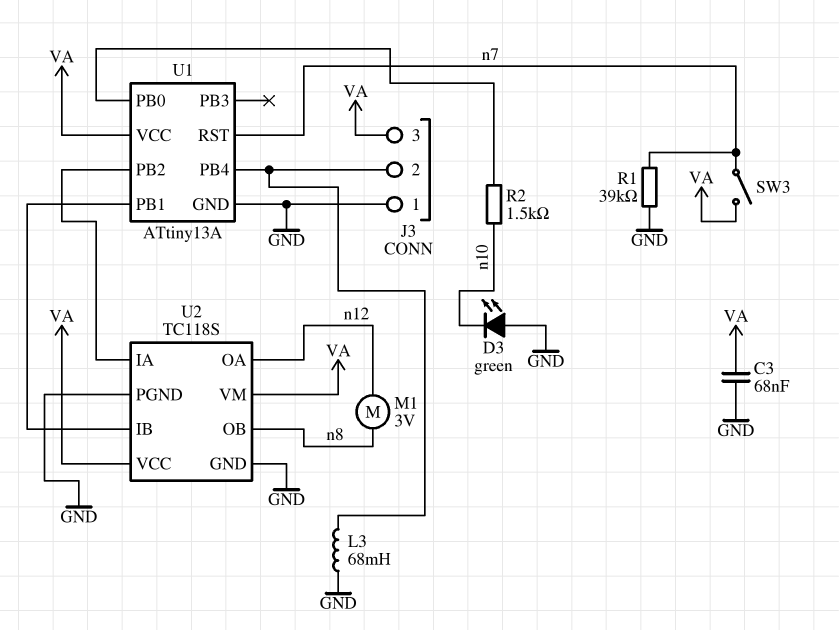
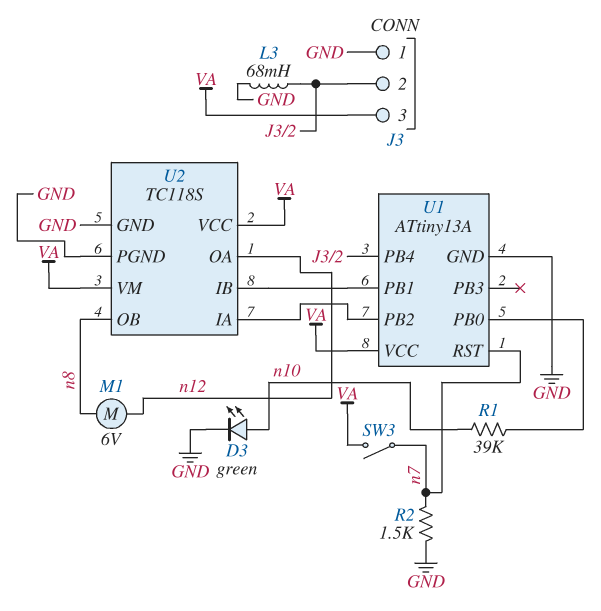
C3: 68nF (GND, VA) -> none
D3: LED green (A GND, K n10) -> LED green (A n10, K GND)
M1: motor 3V (n8, n12) -> motor 6V (n8, n12)
R1: 39k (GND, n7) -> 39k (U1/PB0, n10)
R2: 1.5k (U1/PB0, n10) -> 1.5k (GND, n7)

